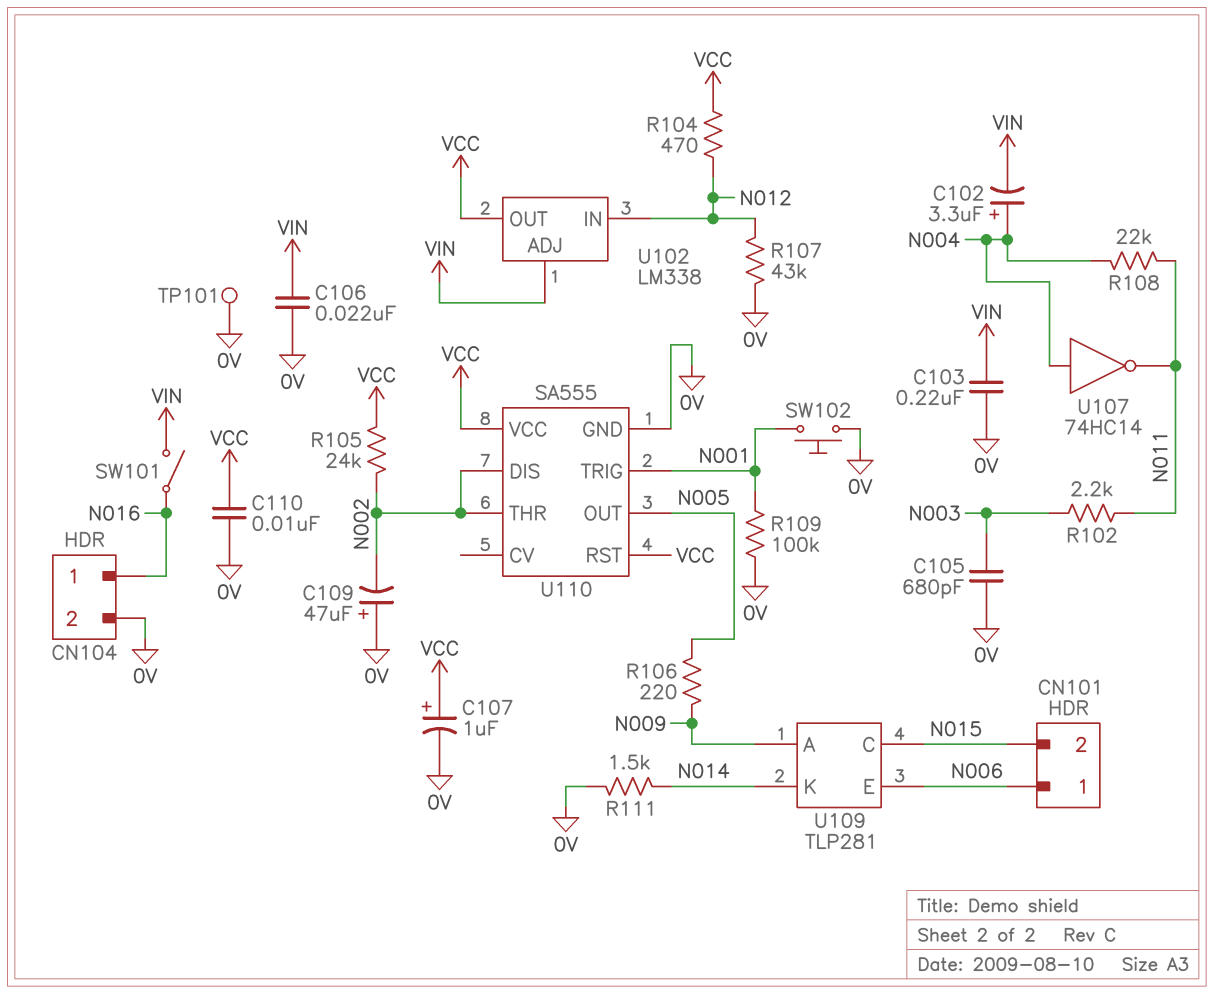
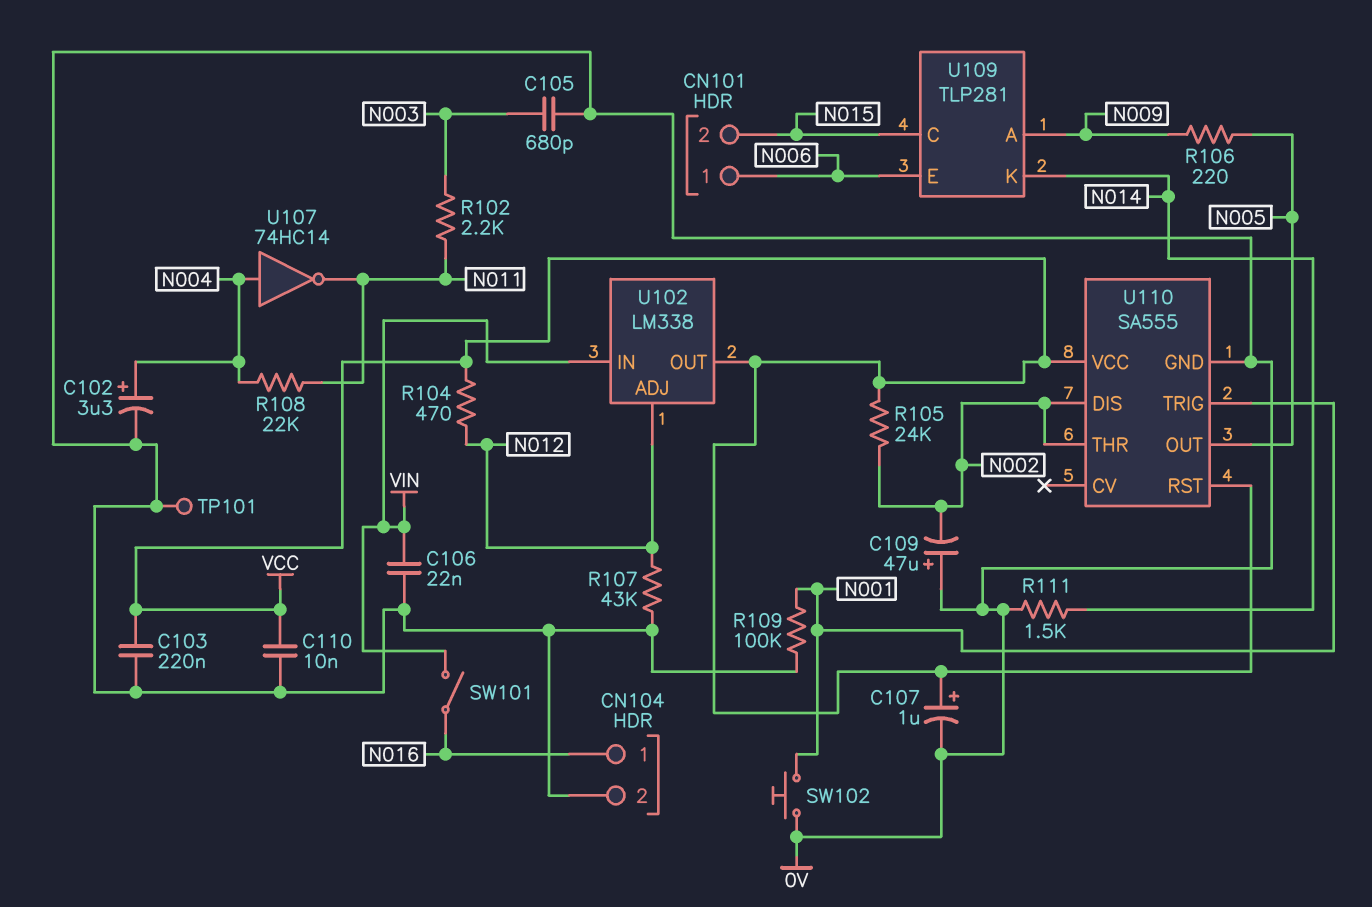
C102: 3.3uF (plus N004, minus VIN) -> 3.3uF (plus N004, minus 0V)
C103: 220nF (0V, VIN) -> 220nF (0V, VCC)
U102 pin ADJ: VIN -> N012
U102 pin IN: N012 -> VIN

